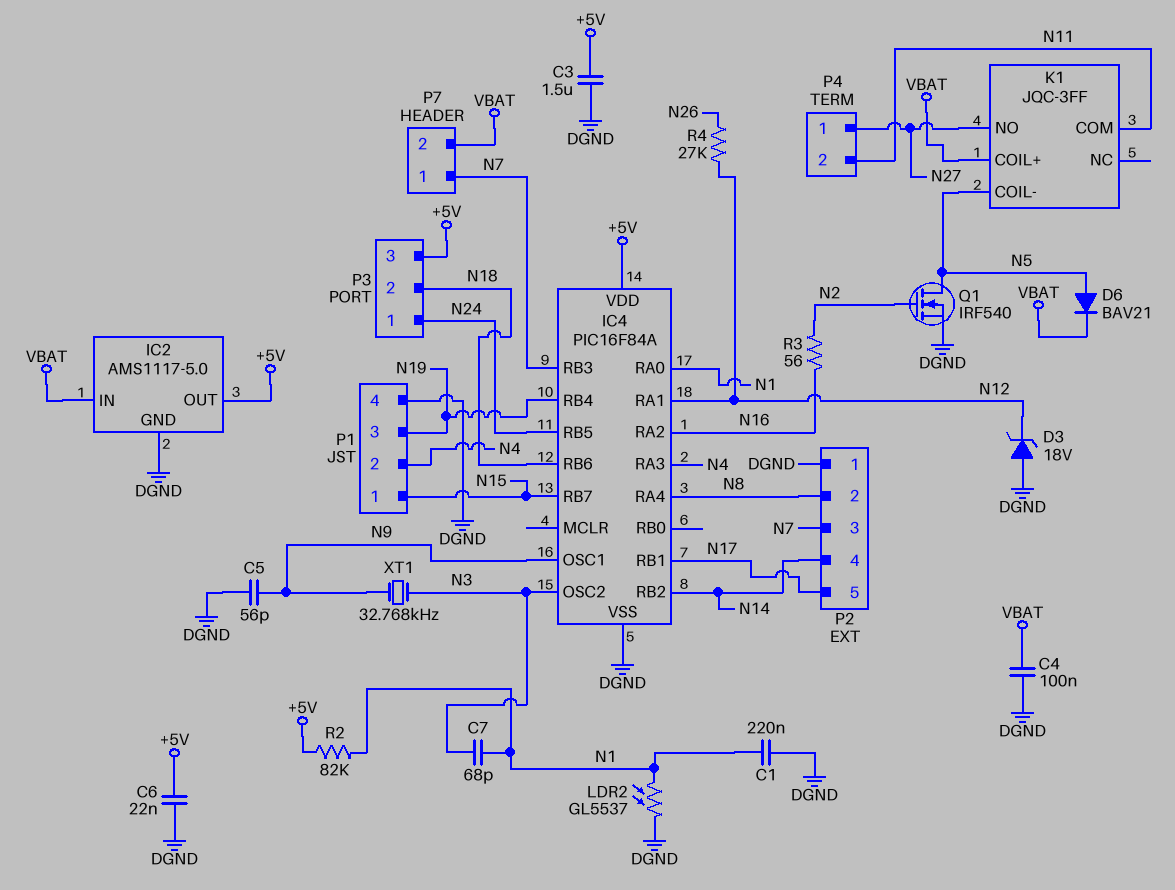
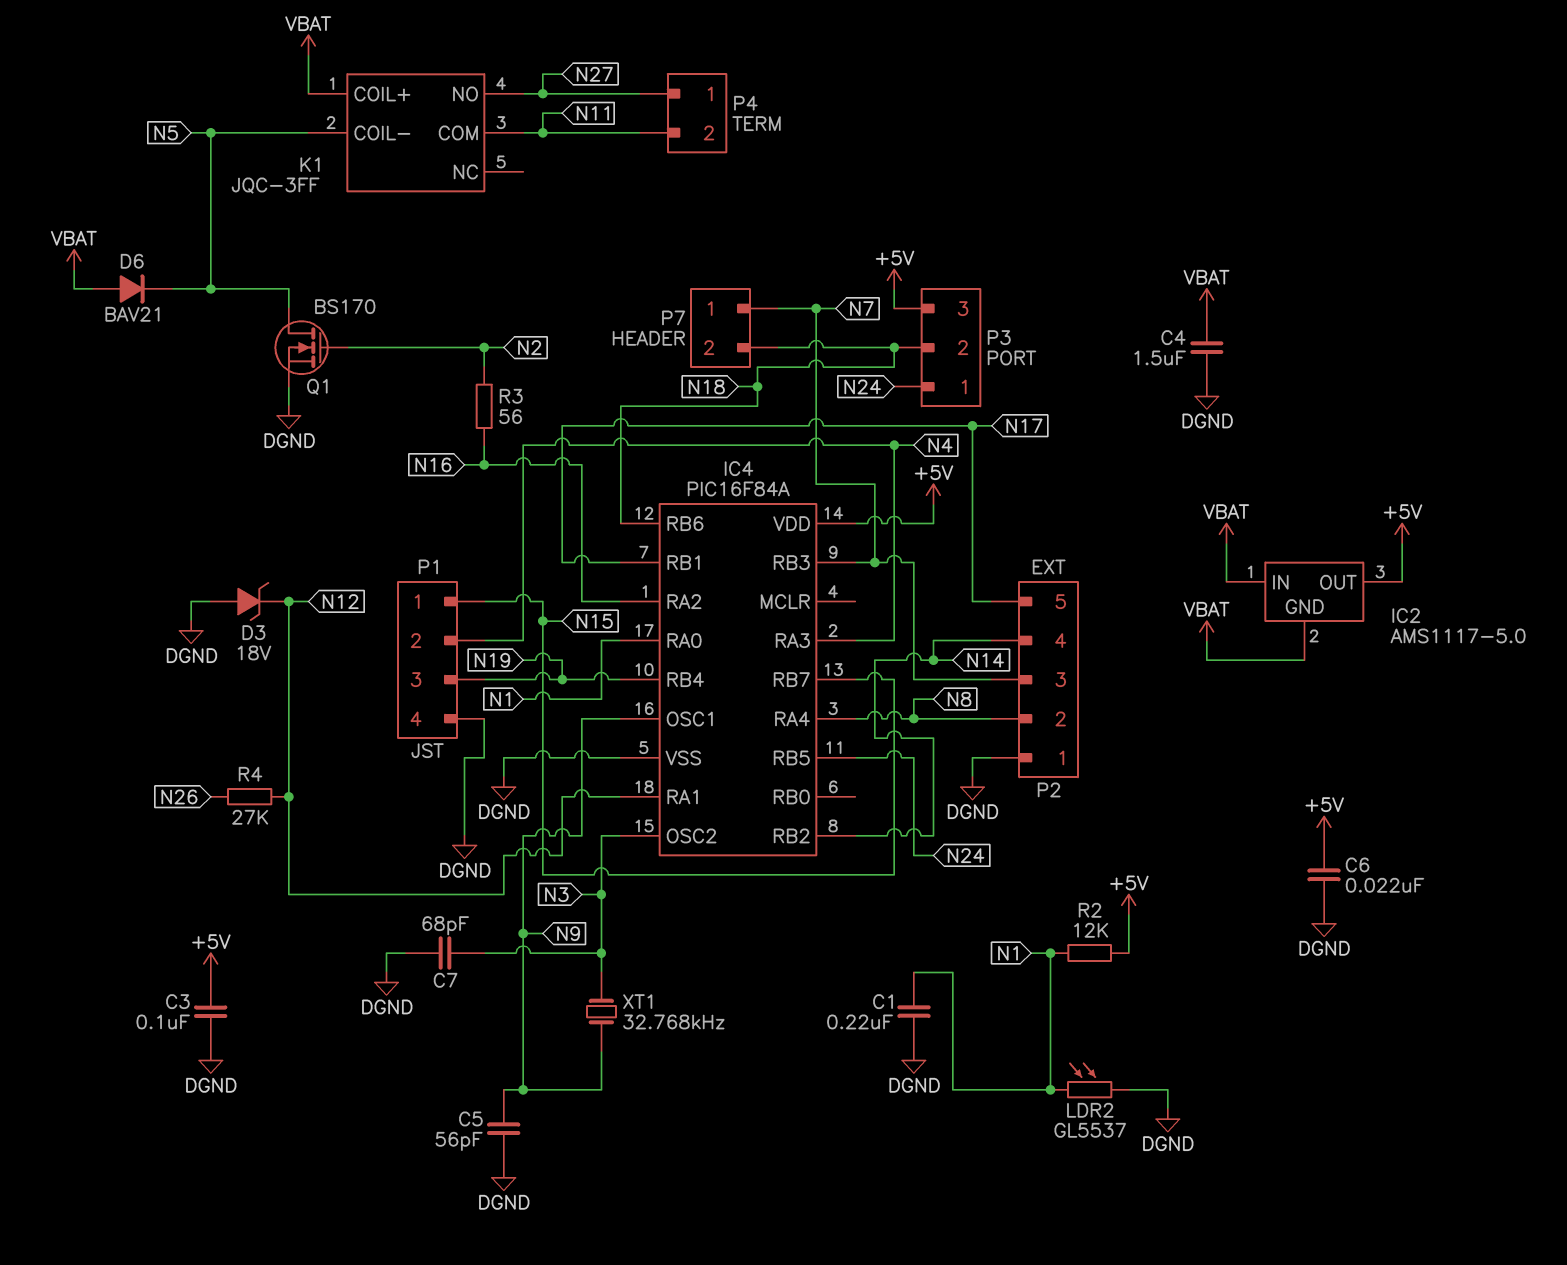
C3: 1.5uF (+5V, DGND) -> 100nF (+5V, DGND)
C4: 100nF (DGND, VBAT) -> 1.5uF (DGND, VBAT)
C7: 68pF (N1, N3) -> 68pF (DGND, N3)
D6: diode BAV21 (A N5, K VBAT) -> diode BAV21 (A VBAT, K N5)
IC2 pin GND: DGND -> VBAT
P7 pin 2: VBAT -> N18
Q1: NMOS IRF540 (G N2, D N5, S DGND) -> NMOS BS170 (G N2, D N5, S DGND)
R2: 82k (+5V, N1) -> 12k (+5V, N1)

